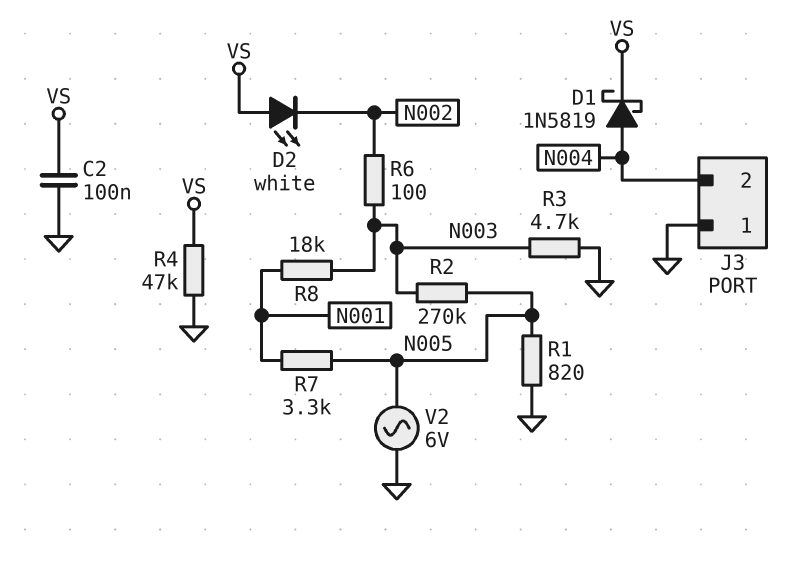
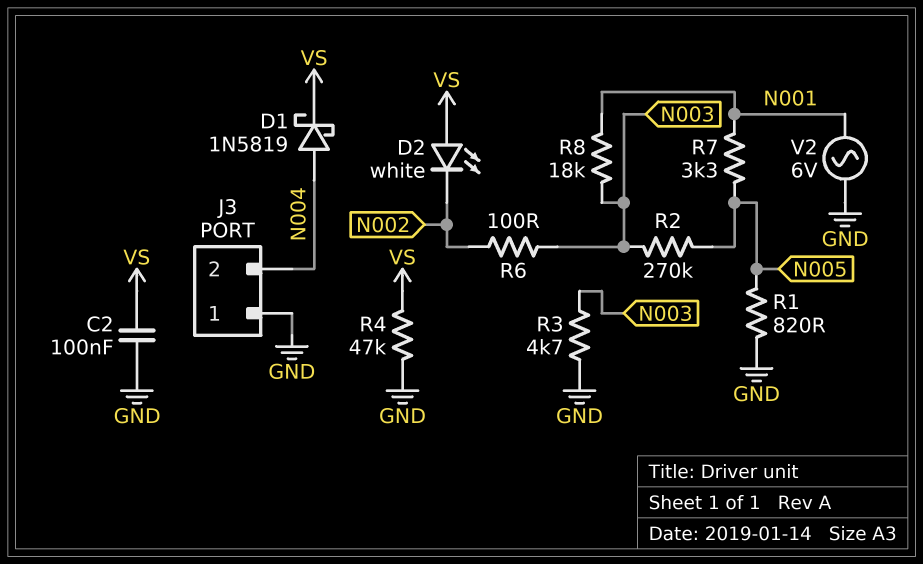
V2: AC 6V (GND, N005) -> AC 6V (GND, N001)

